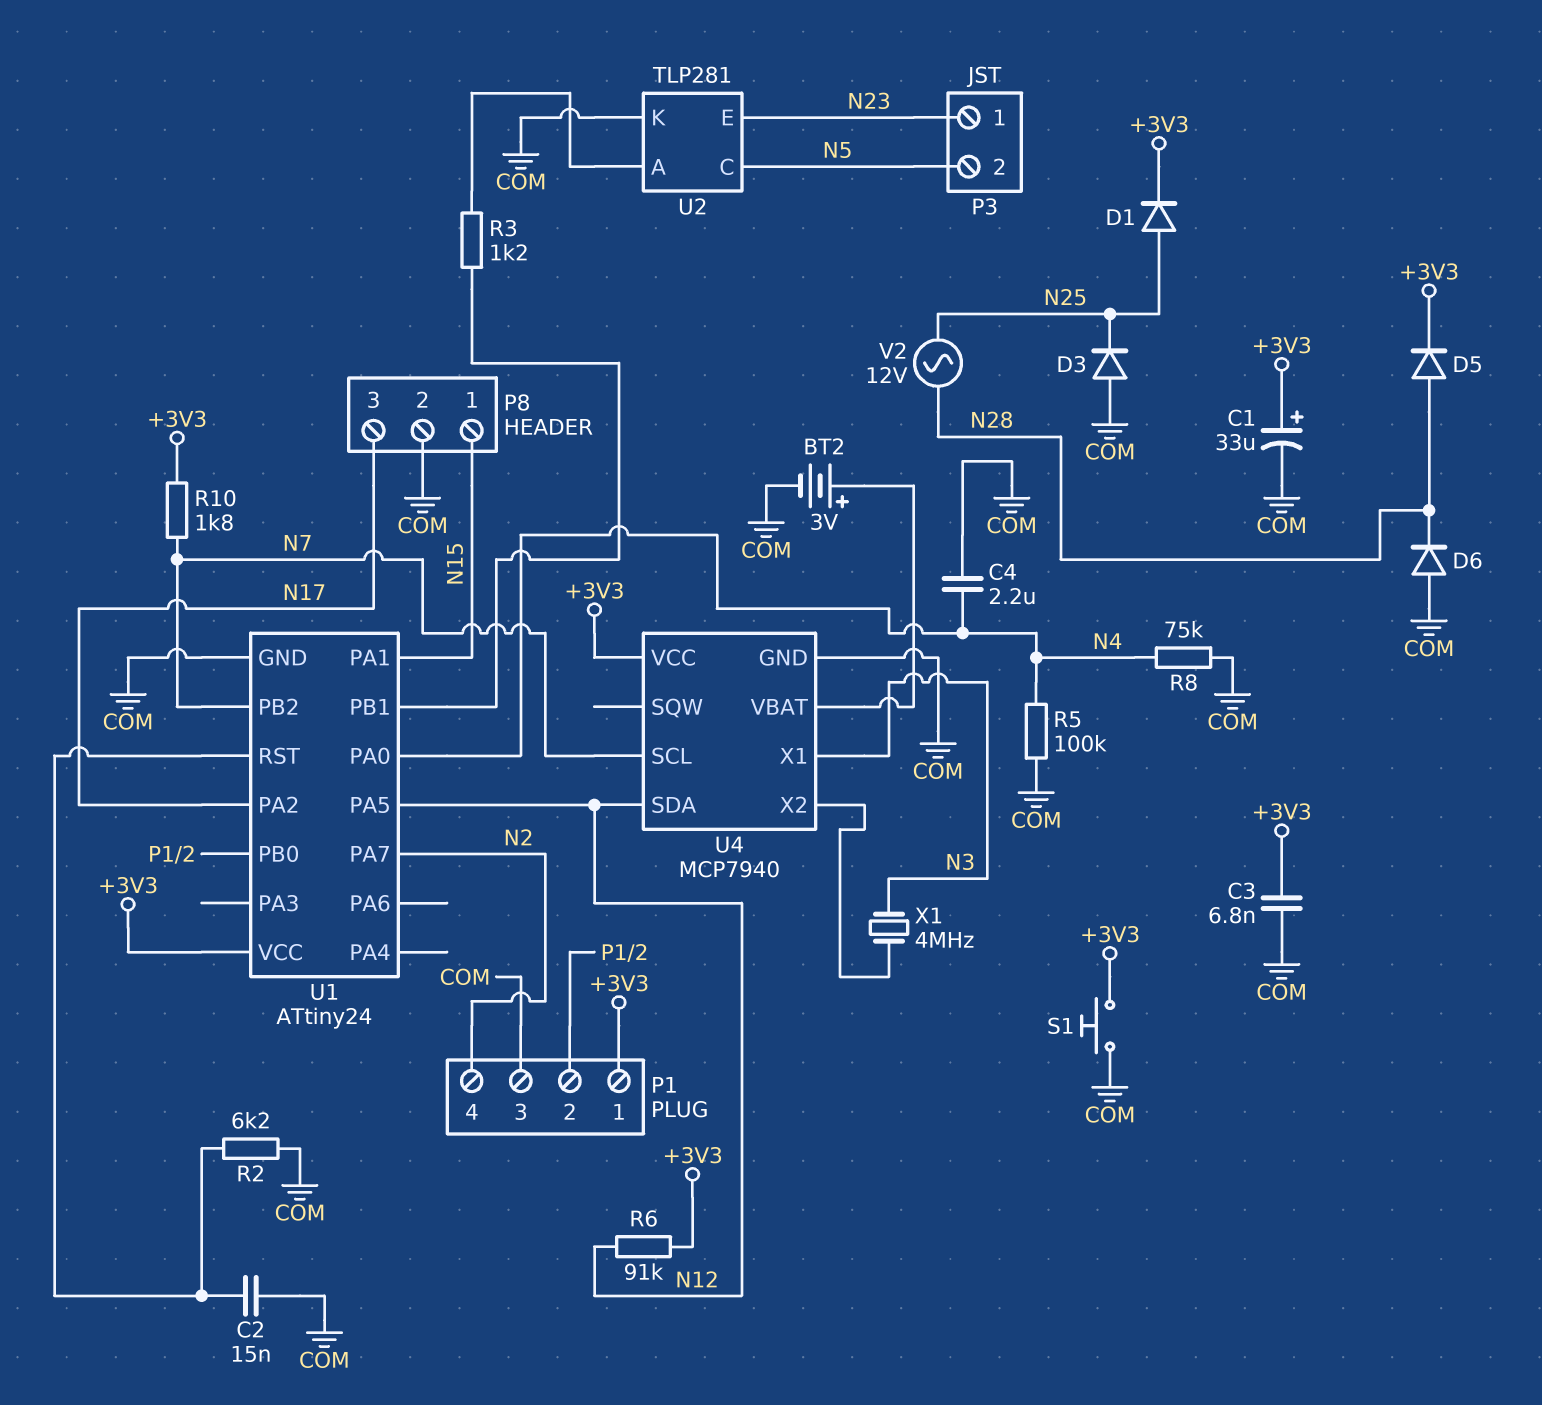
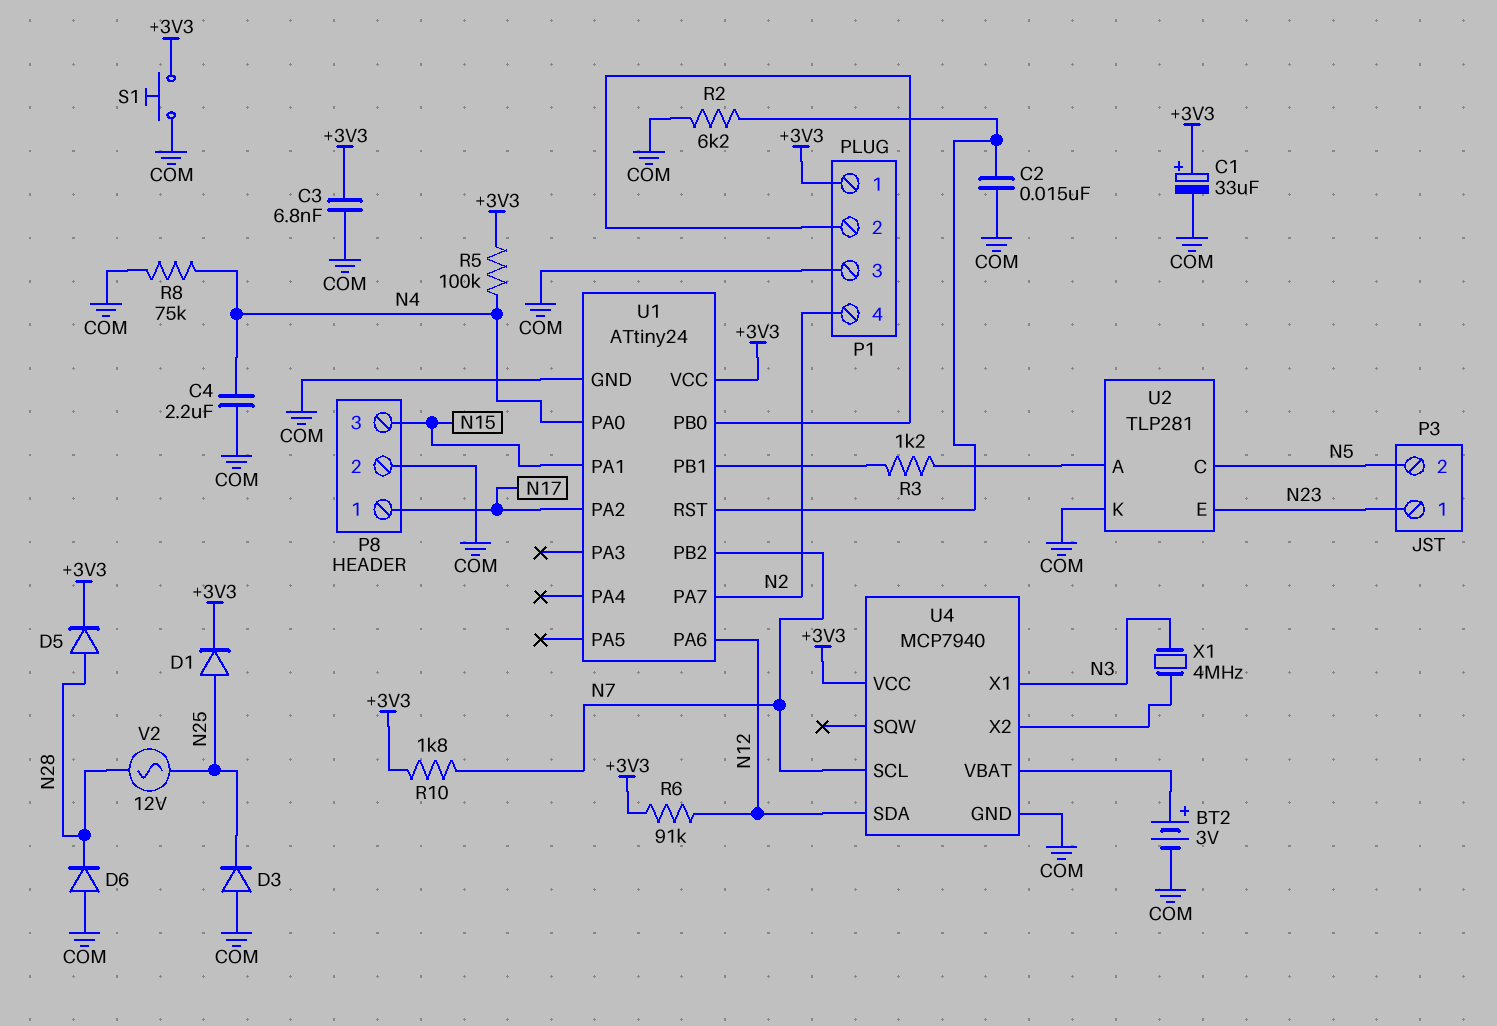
P8 pin 1: N15 -> N17
P8 pin 3: N17 -> N15
R5: 100k (COM, N4) -> 100k (+3V3, N4)
U1 pin PA5: N12 -> none
U1 pin PA6: none -> N12

